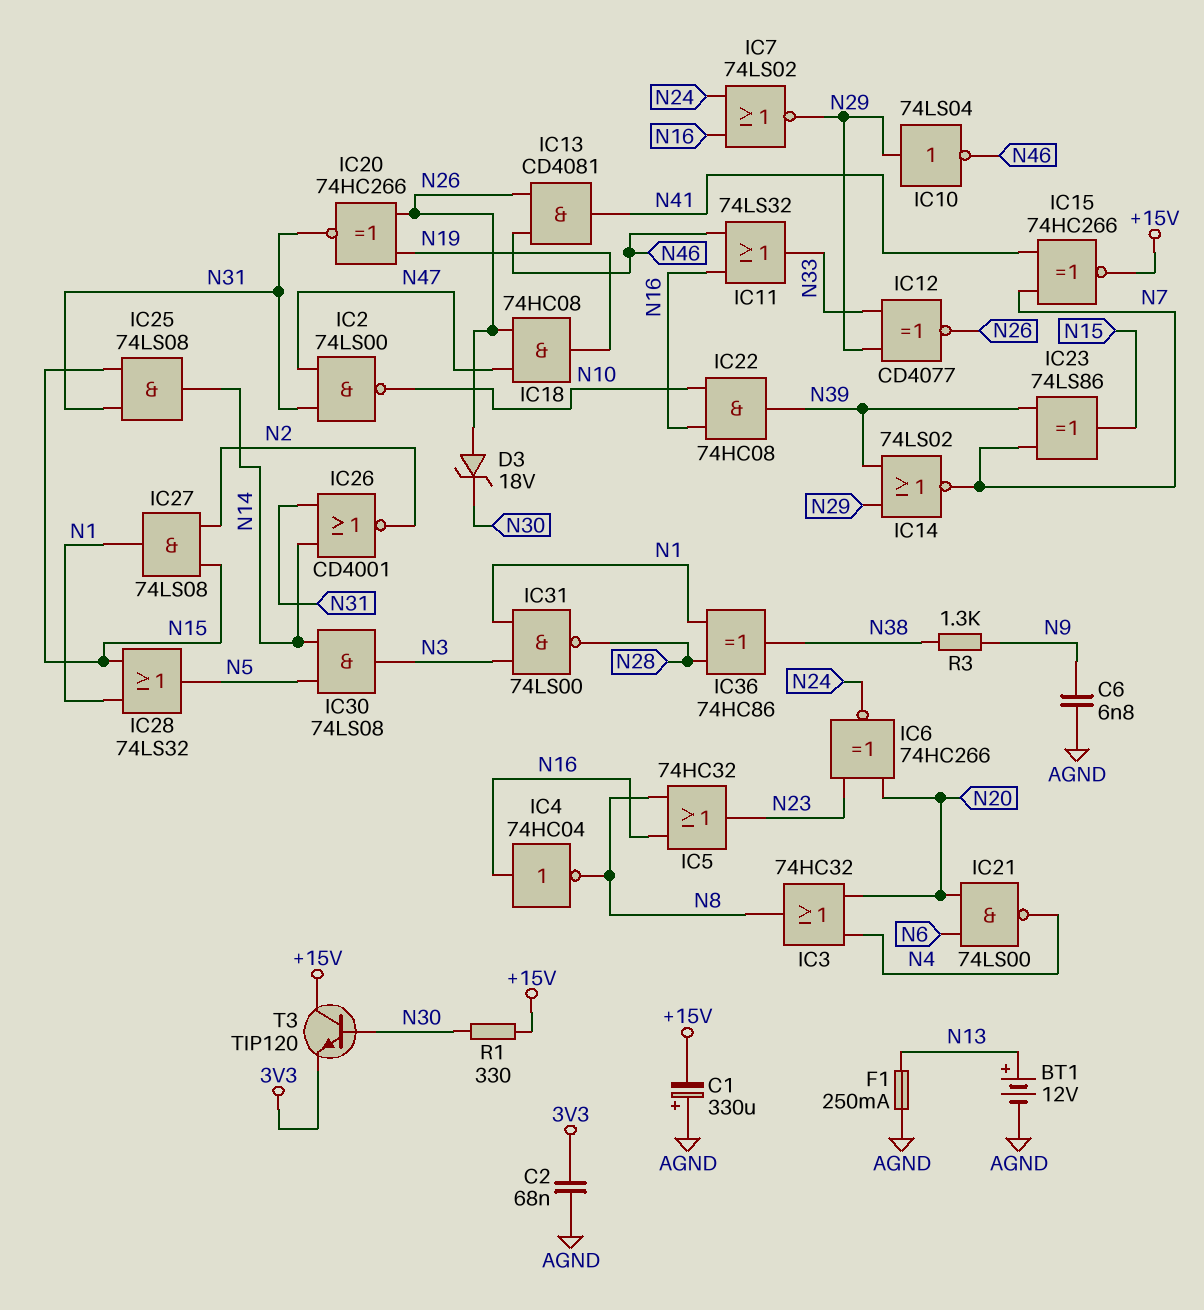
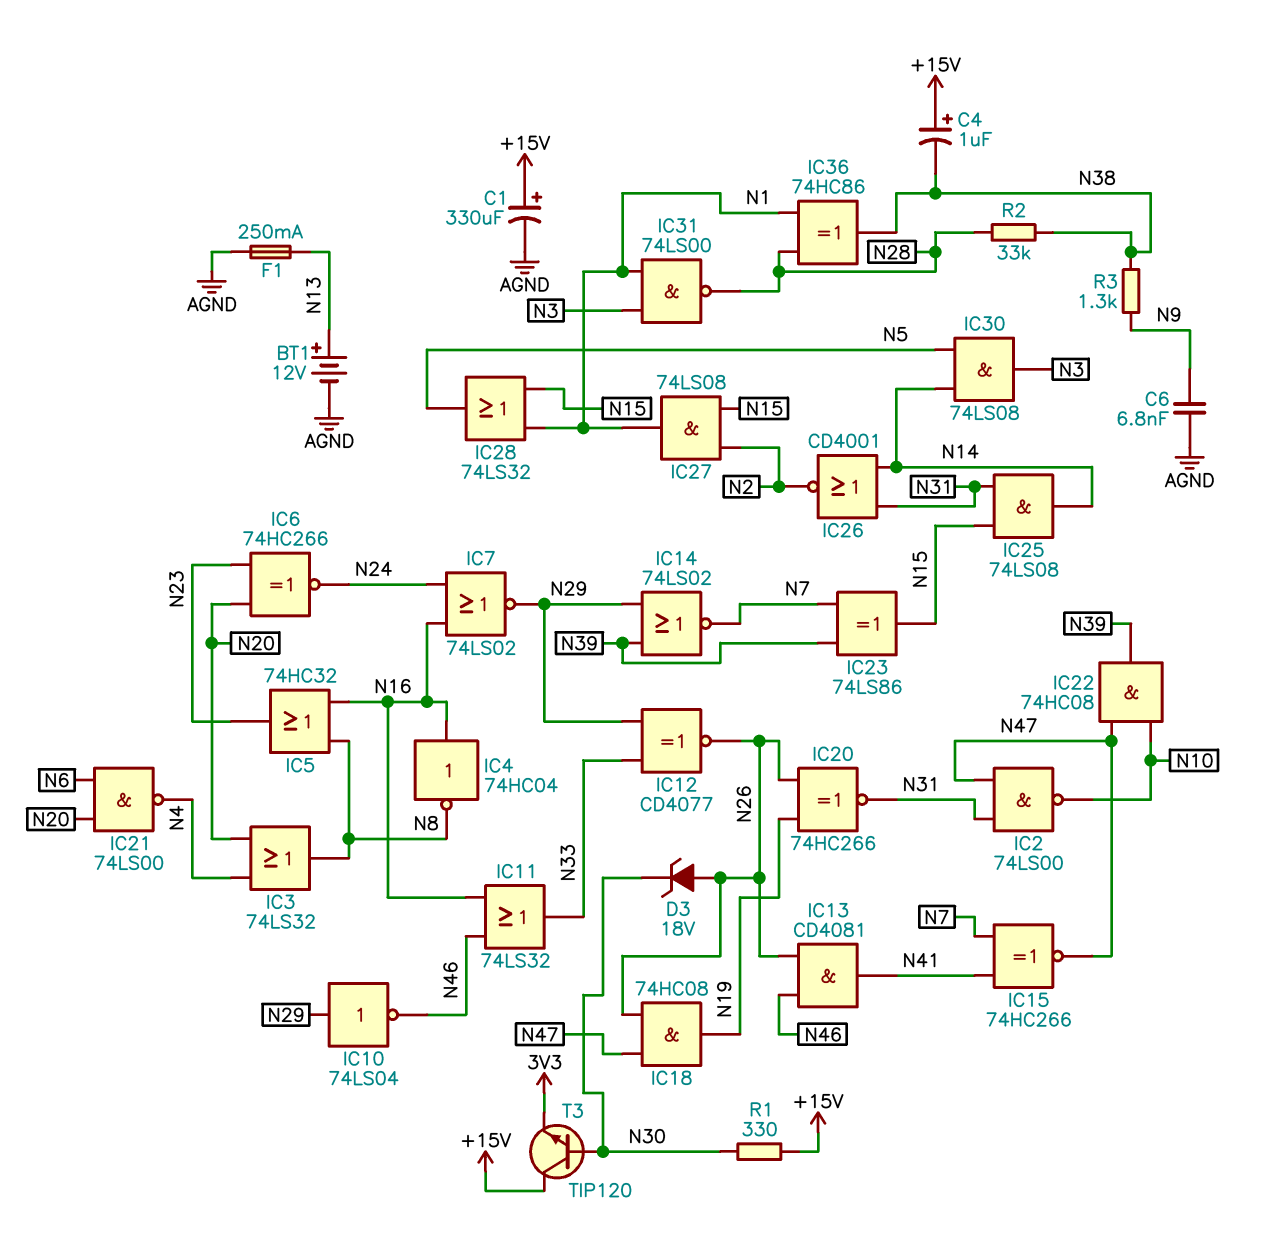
C1: 330uF (plus AGND, minus +15V) -> 330uF (plus +15V, minus AGND)
C2: 68nF (3V3, AGND) -> none
C4: none -> 1uF (plus +15V, minus N38)
IC3: OR 74HC32 (in N4, in N20, out N8) -> OR 74LS32 (in N4, in N20, out N8)
IC15: XNOR 74HC266 (in N7, in N41, out +15V) -> XNOR 74HC266 (in N7, in N41, out N47)
IC22: AND 74HC08 (in N10, in N16, out N39) -> AND 74HC08 (in N10, in N47, out N39)
R2: none -> 33k (N28, N38)

